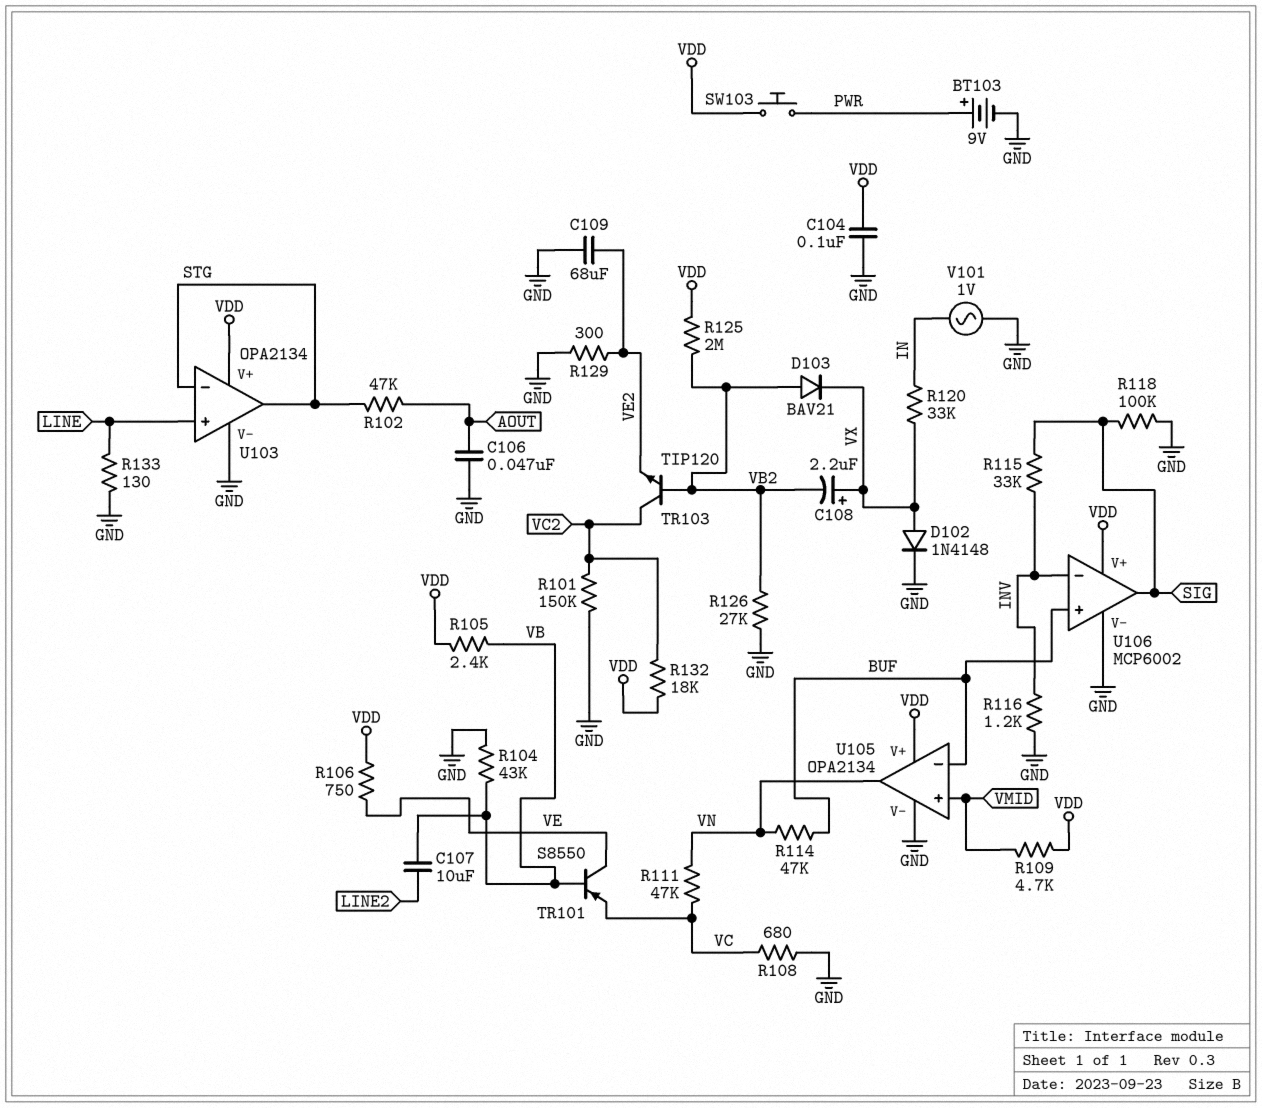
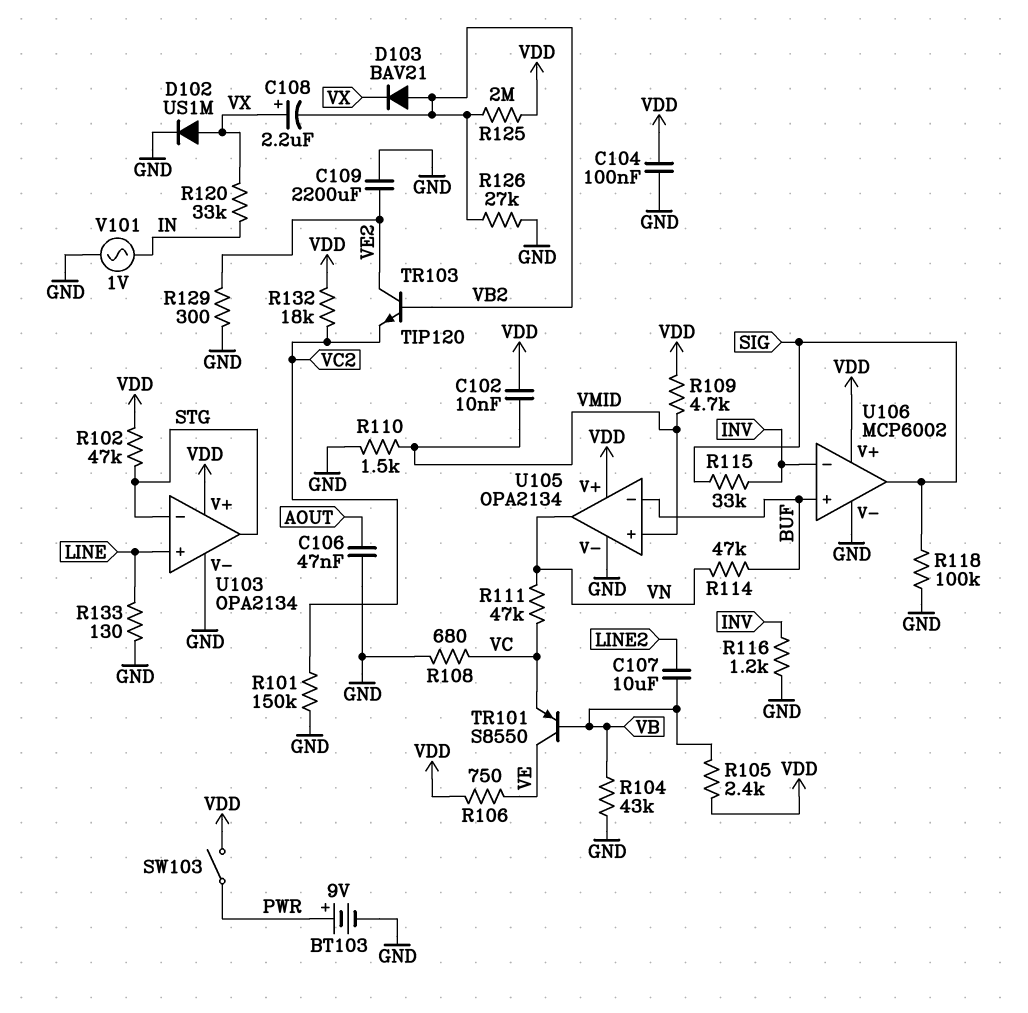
C102: none -> 10nF (VDD, VMID)
C109: 68uF (GND, VE2) -> 2200uF (GND, VE2)
D102: diode 1N4148 (A VX, K GND) -> diode US1M (A VX, K GND)
R102: 47k (AOUT, STG) -> 47k (STG, VDD)
R110: none -> 1.5k (GND, VMID)
SW103: button (PWR, VDD) -> switch (PWR, VDD)
TR103: NPN TIP120 (B VB2, C VC2, E VE2) -> NPN TIP120 (B VB2, C VE2, E VC2)

